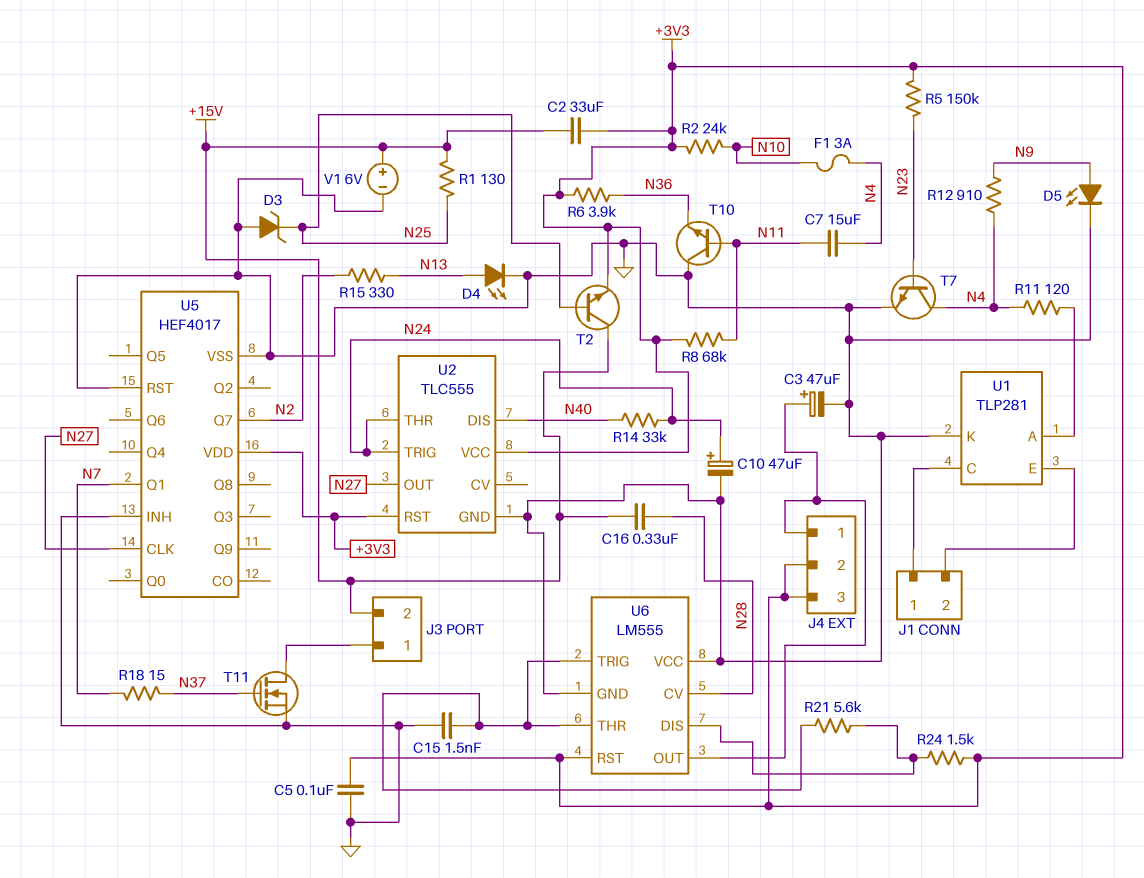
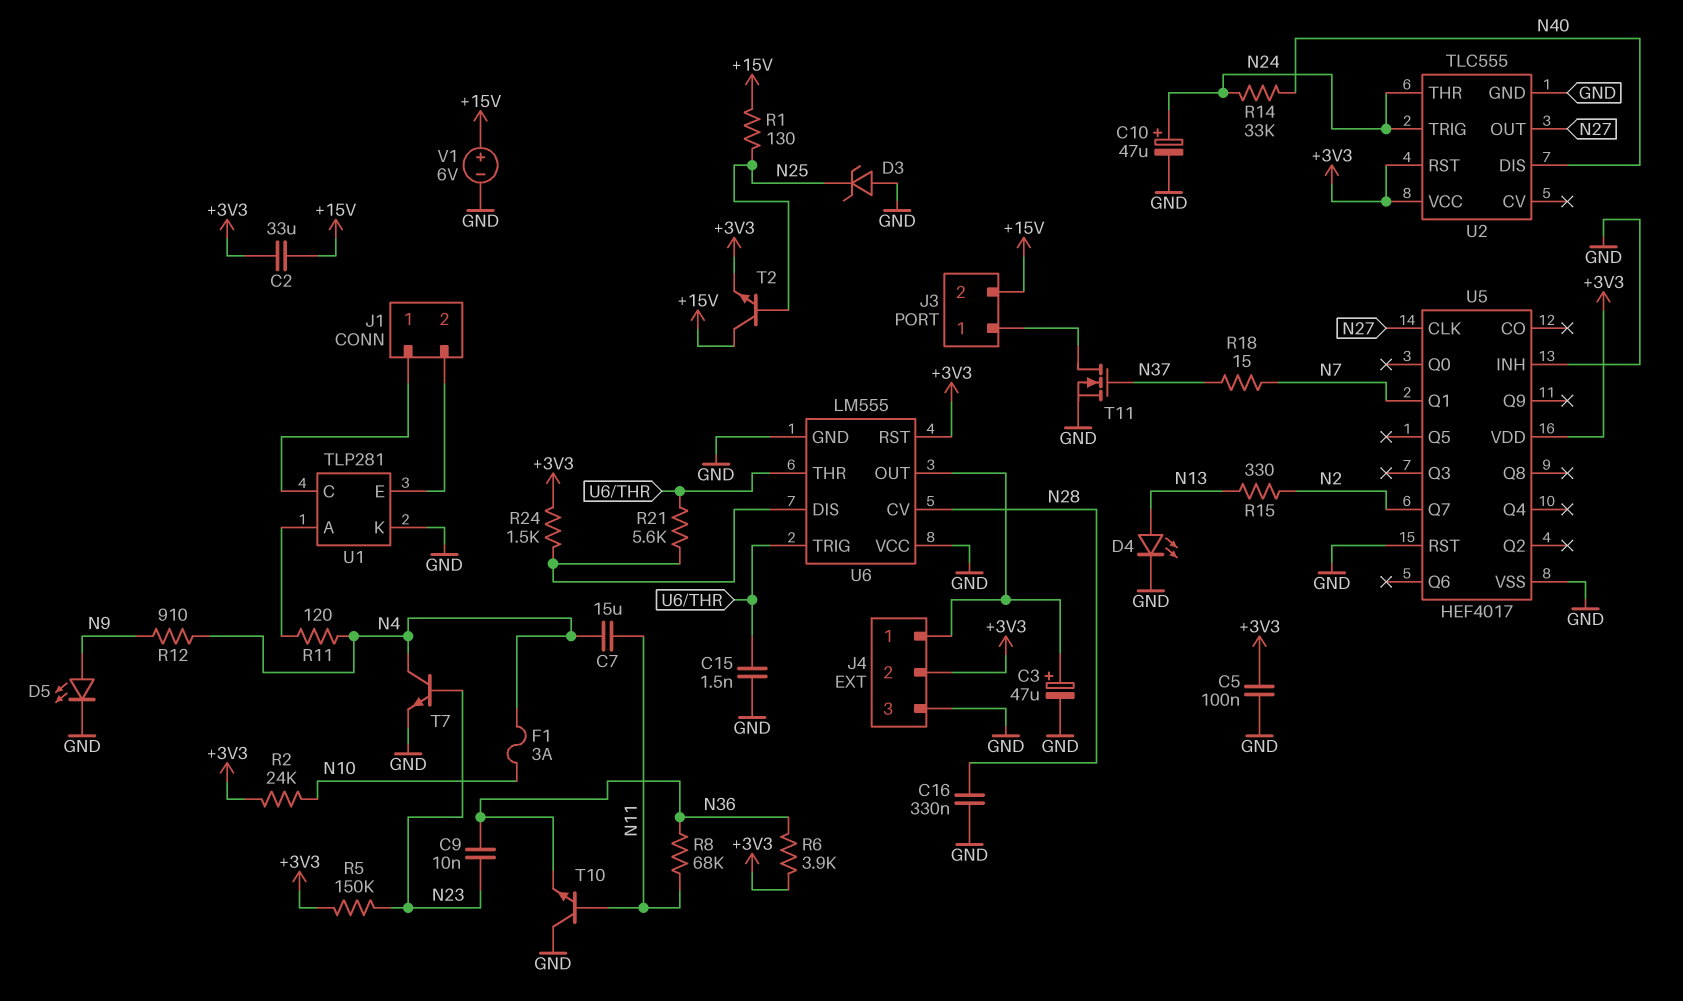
C9: none -> 10nF (N23, N36)
C16: 330nF (+15V, N28) -> 330nF (GND, N28)
J4 pin 3: +3V3 -> GND
R8: 68k (+3V3, N11) -> 68k (N11, N36)

